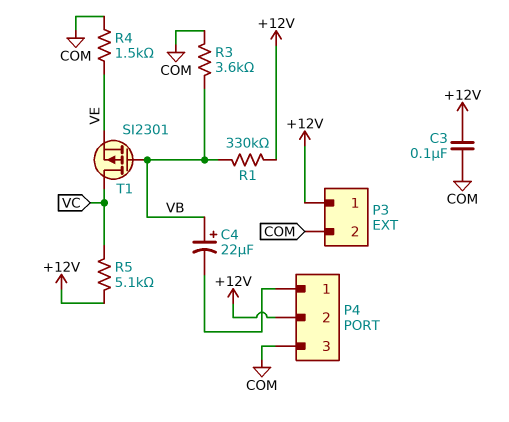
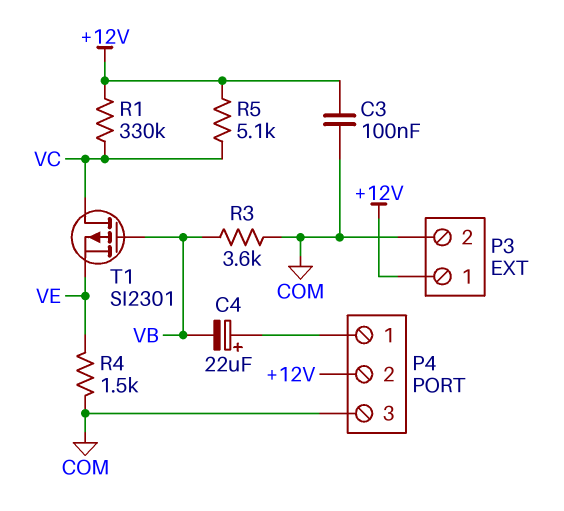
C4: 22uF (plus VB, minus P4/1) -> 22uF (plus P4/1, minus VB)
R1: 330k (+12V, VB) -> 330k (+12V, VC)

